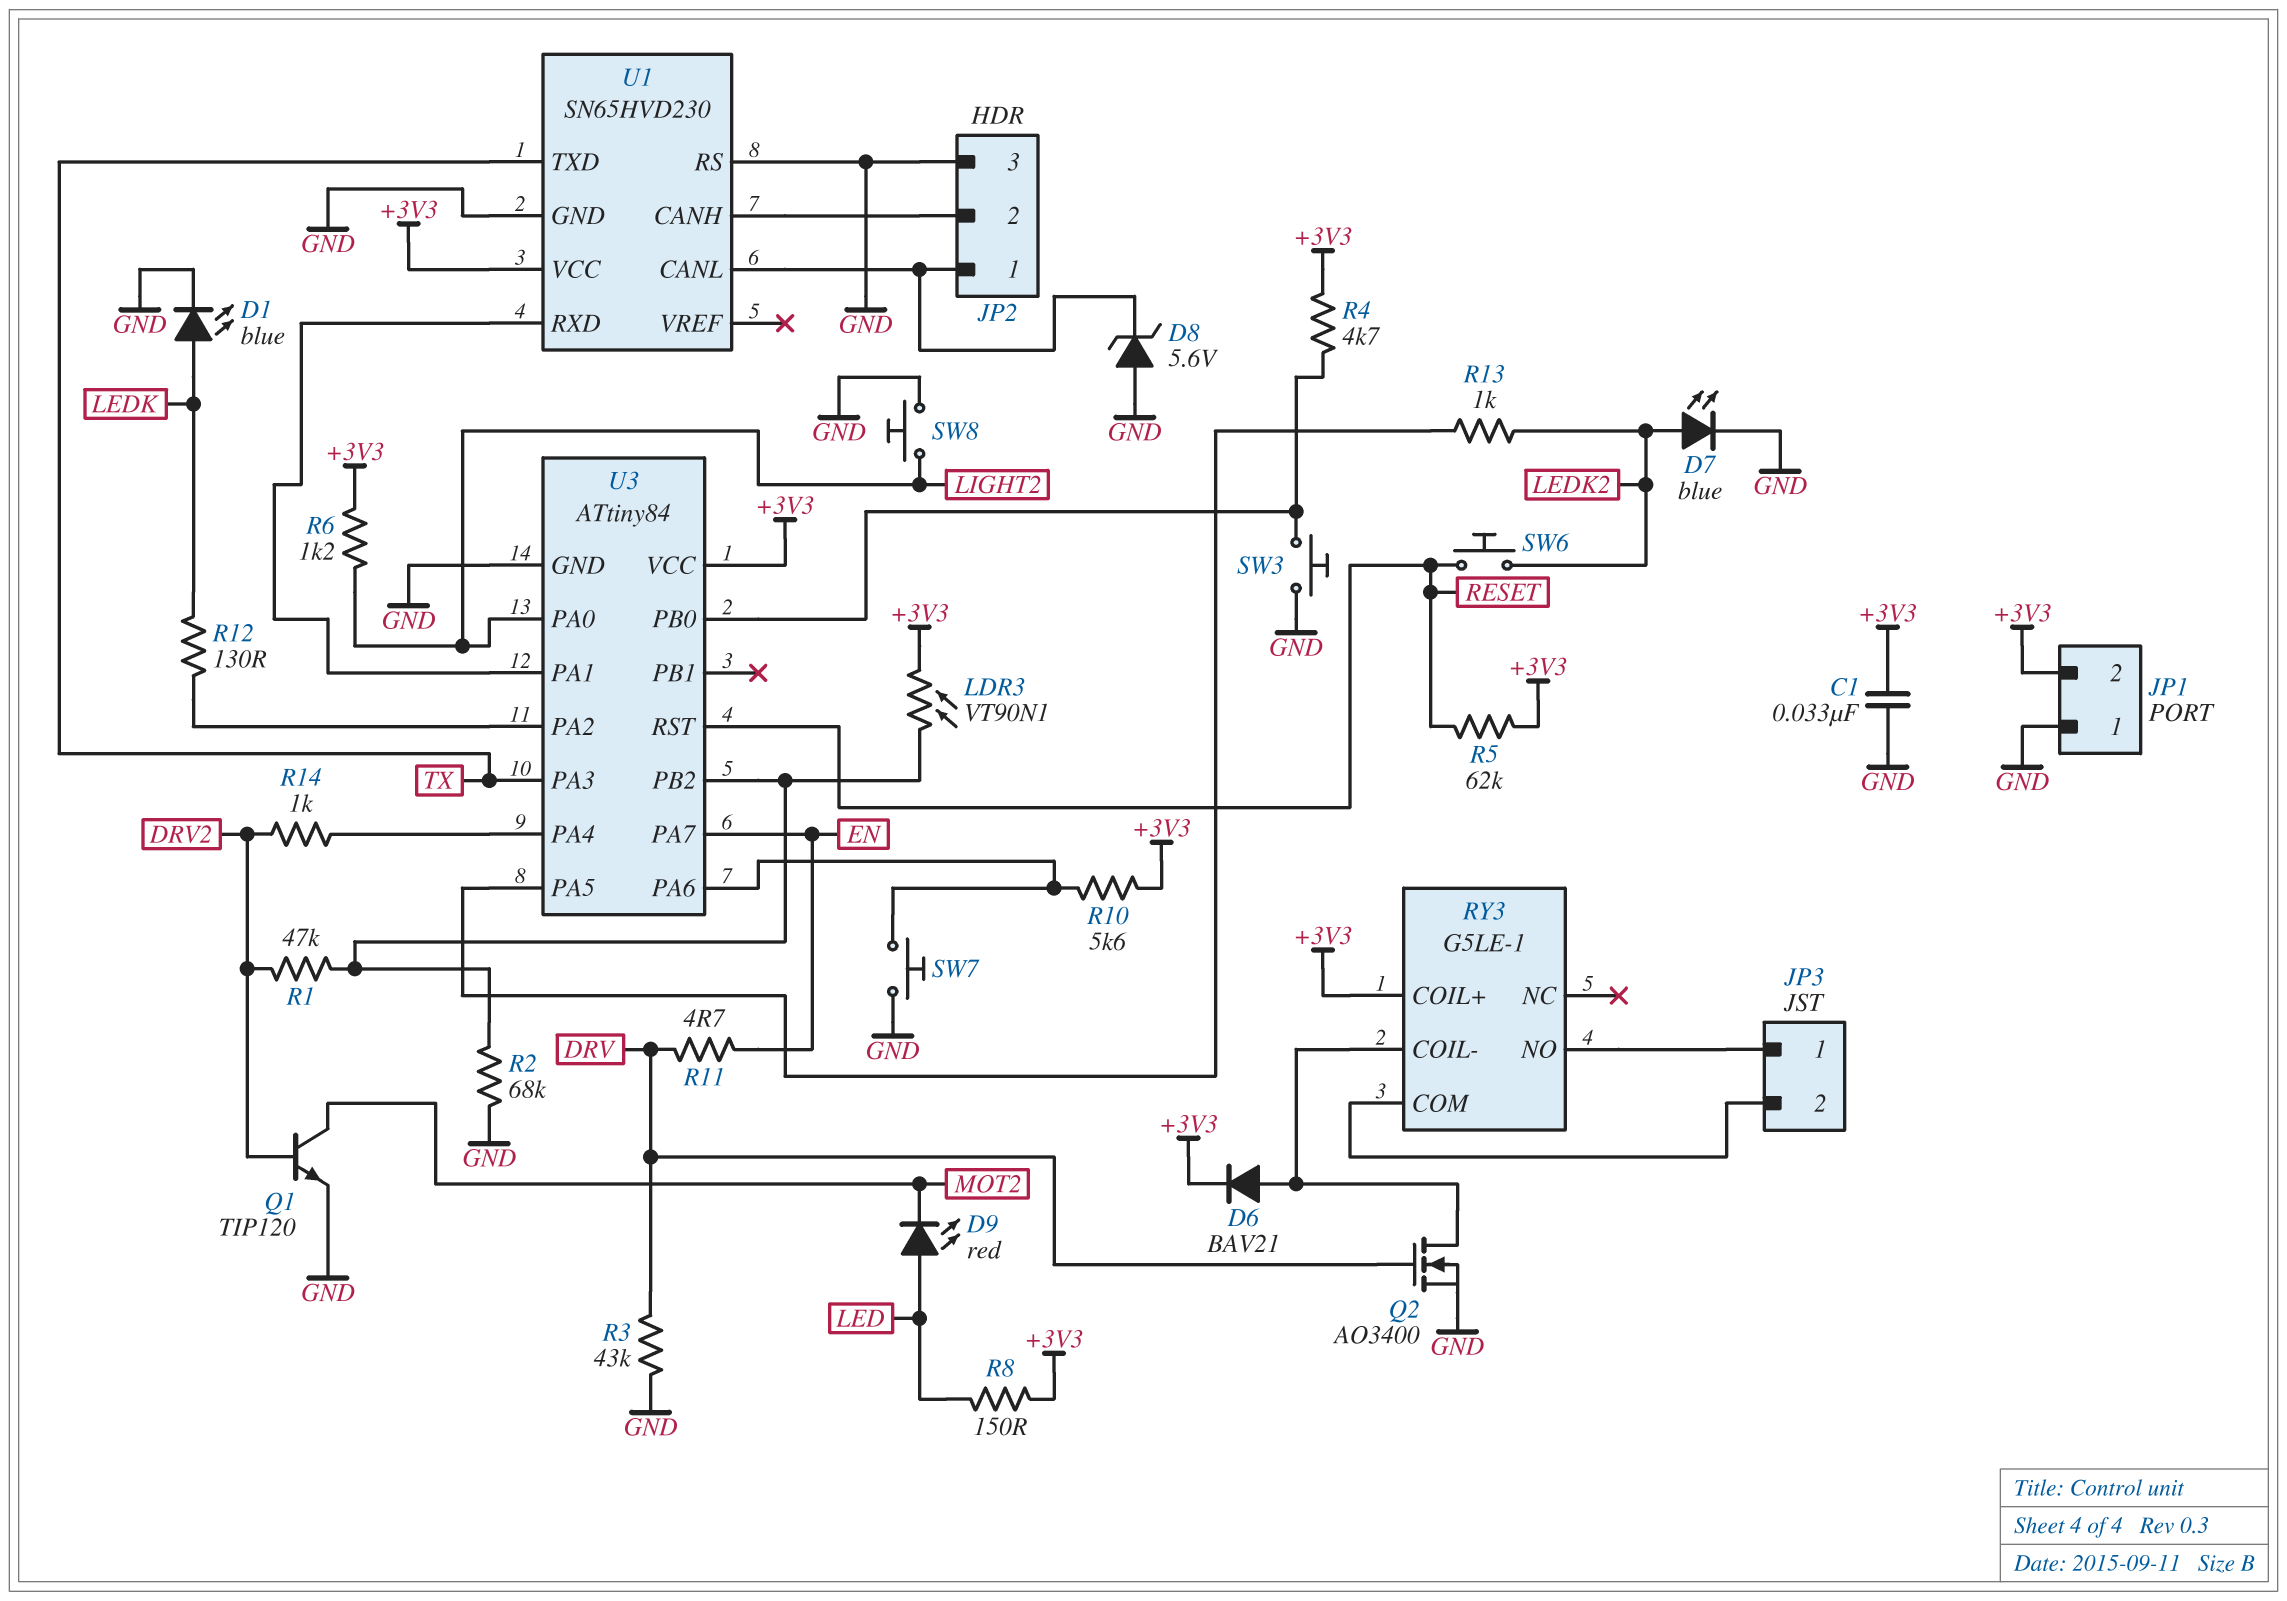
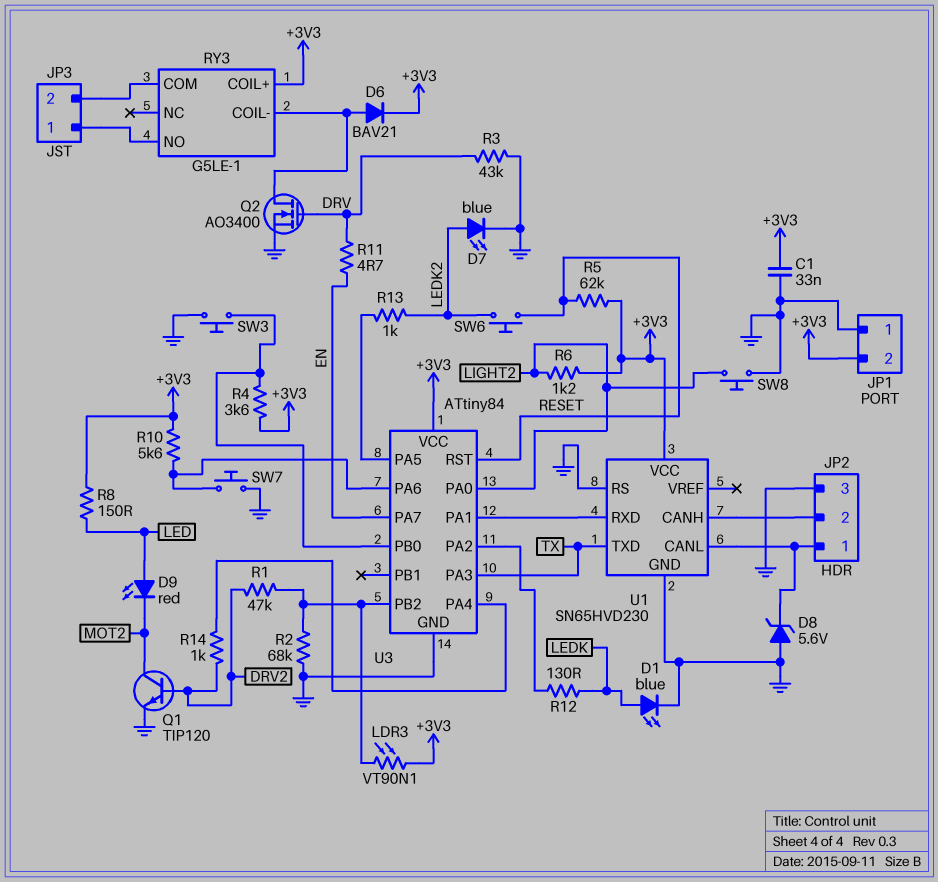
R4: 4.7k (+3V3, U3/PB0) -> 3.6k (+3V3, U3/PB0)

